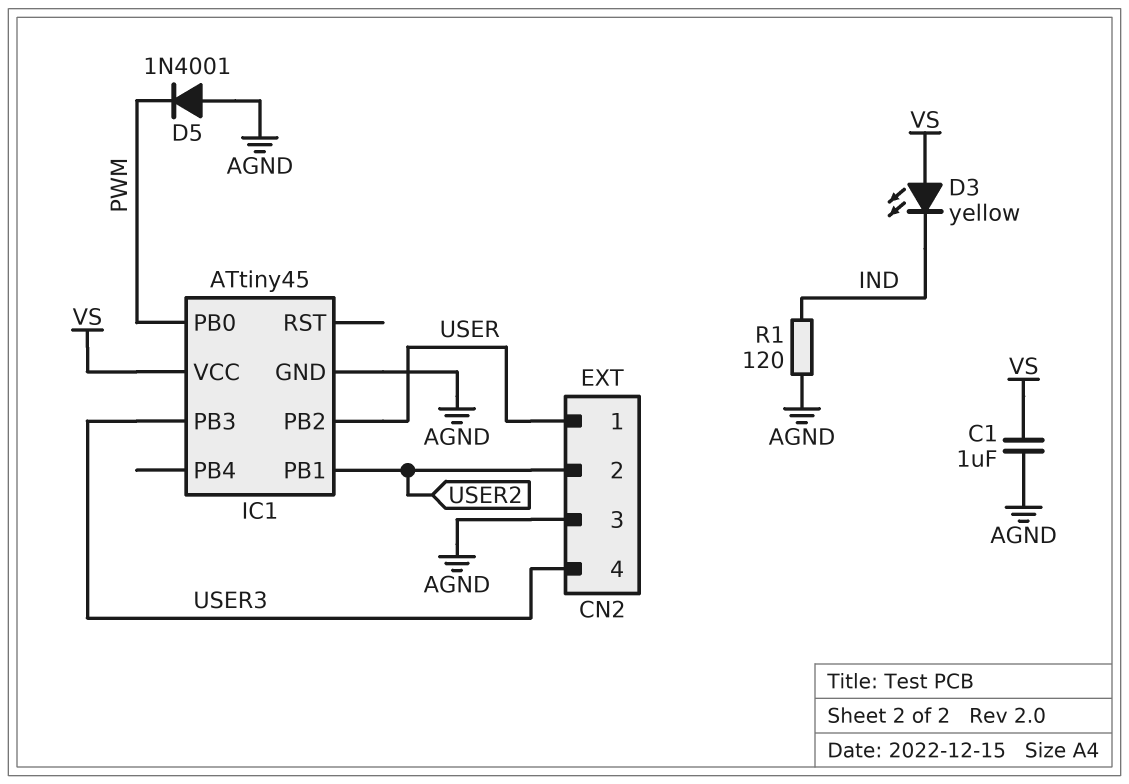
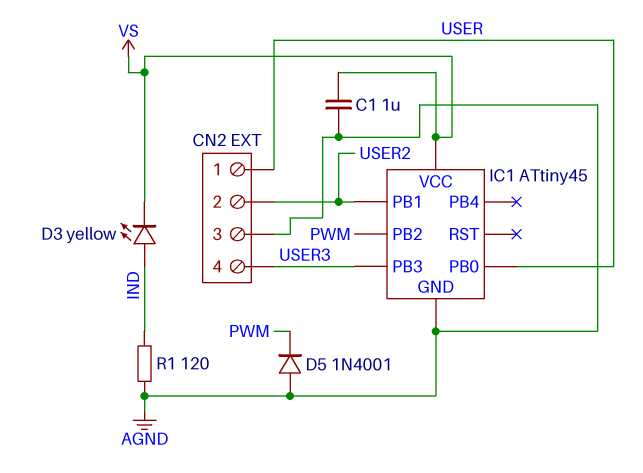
D3: LED yellow (A VS, K IND) -> LED yellow (A IND, K VS)
IC1 pin PB0: PWM -> USER
IC1 pin PB2: USER -> PWM

